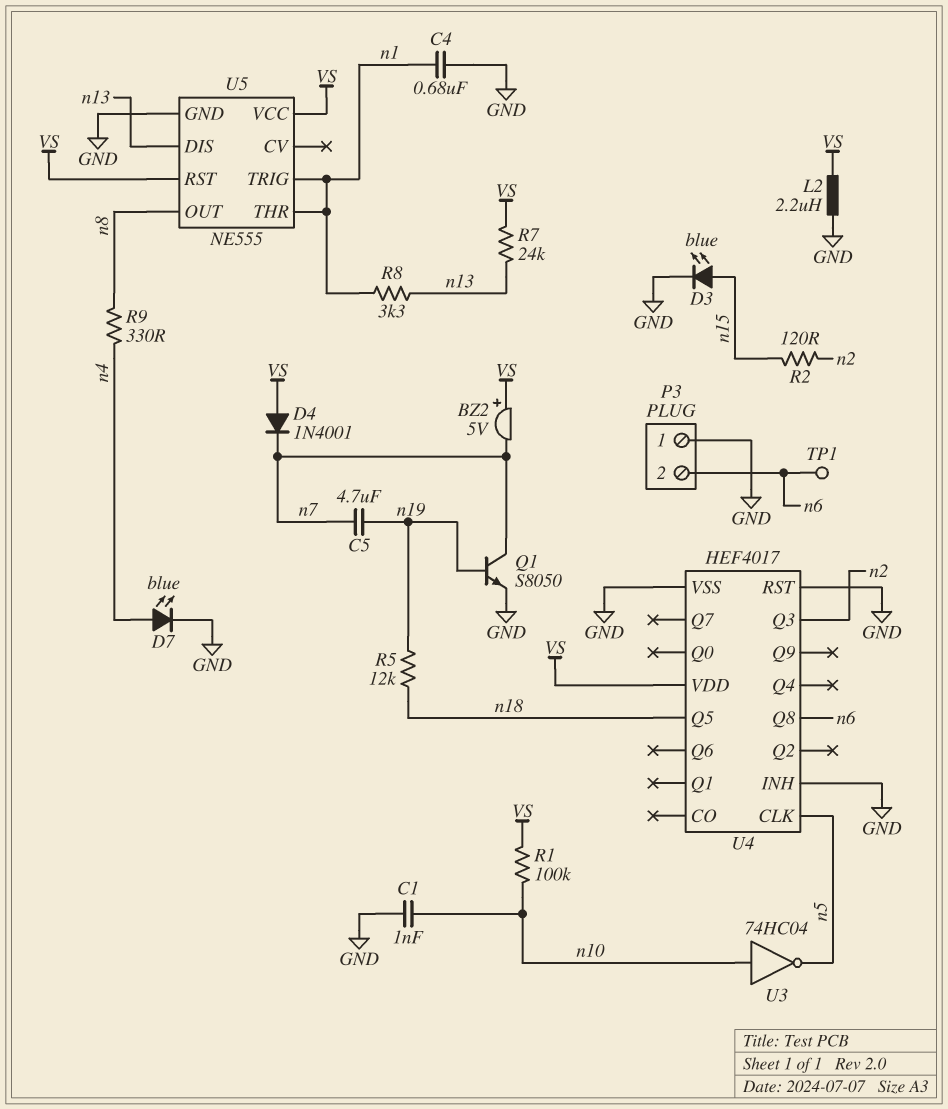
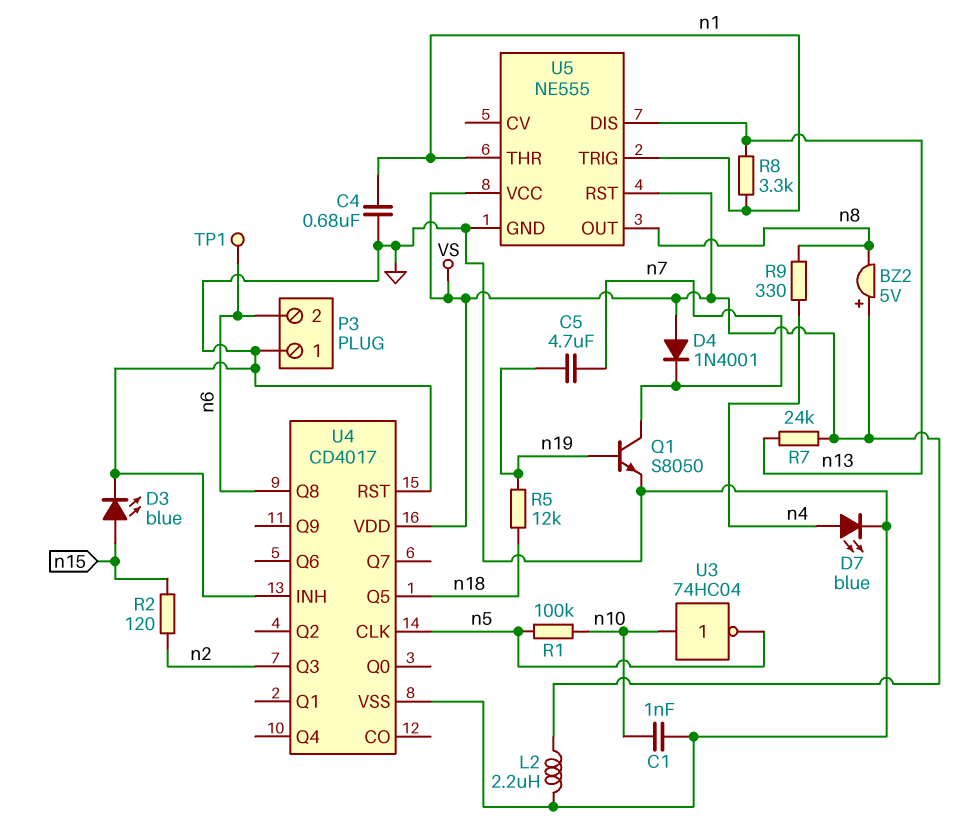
BZ2: buzzer 5V (plus VS, minus n7) -> buzzer 5V (plus VS, minus n8)
R1: 100k (VS, n10) -> 100k (n5, n10)
U4: HEF4017 -> CD4017

